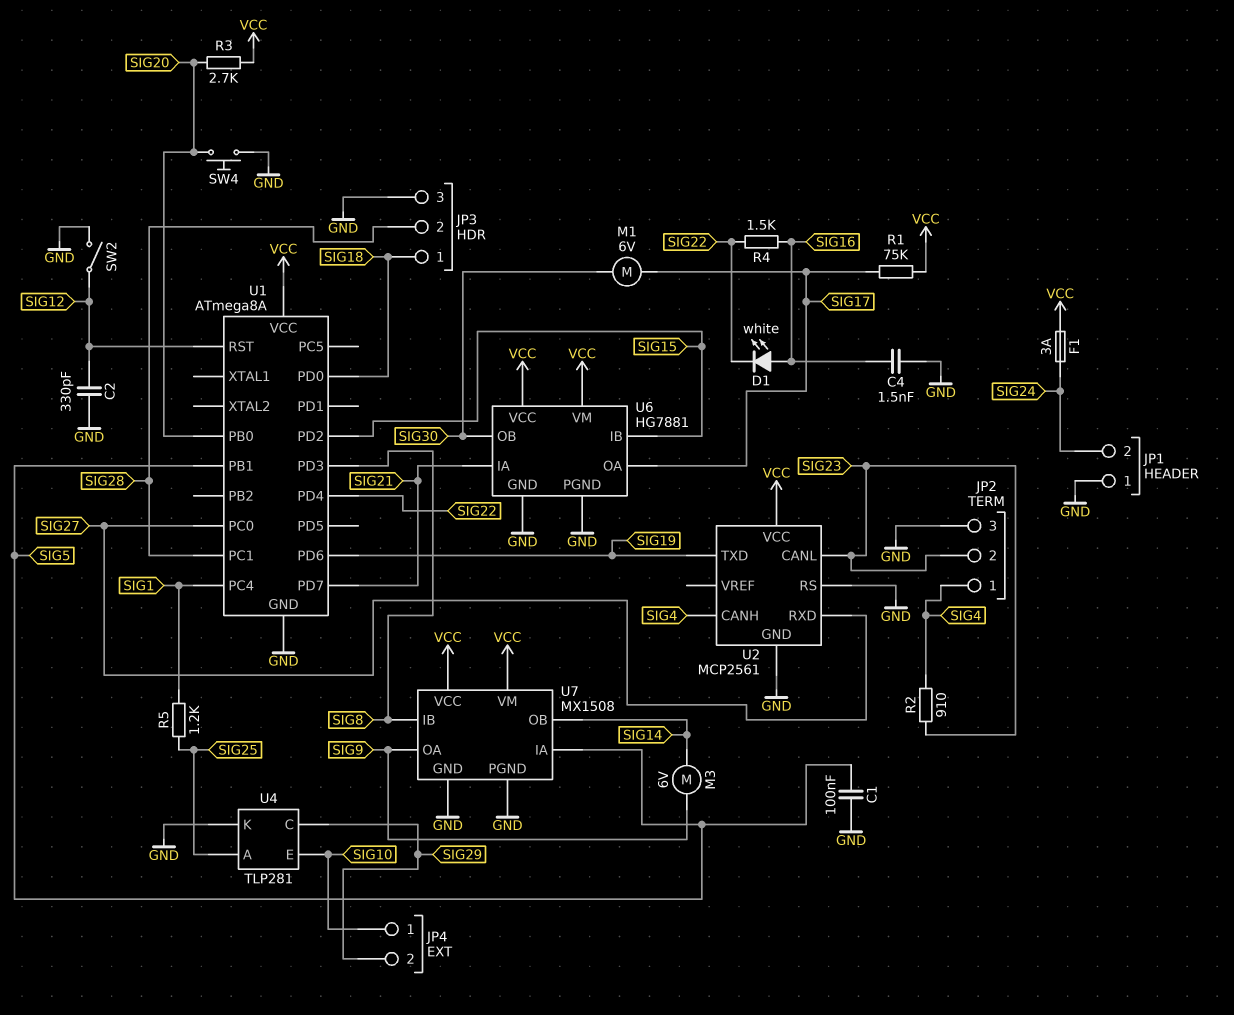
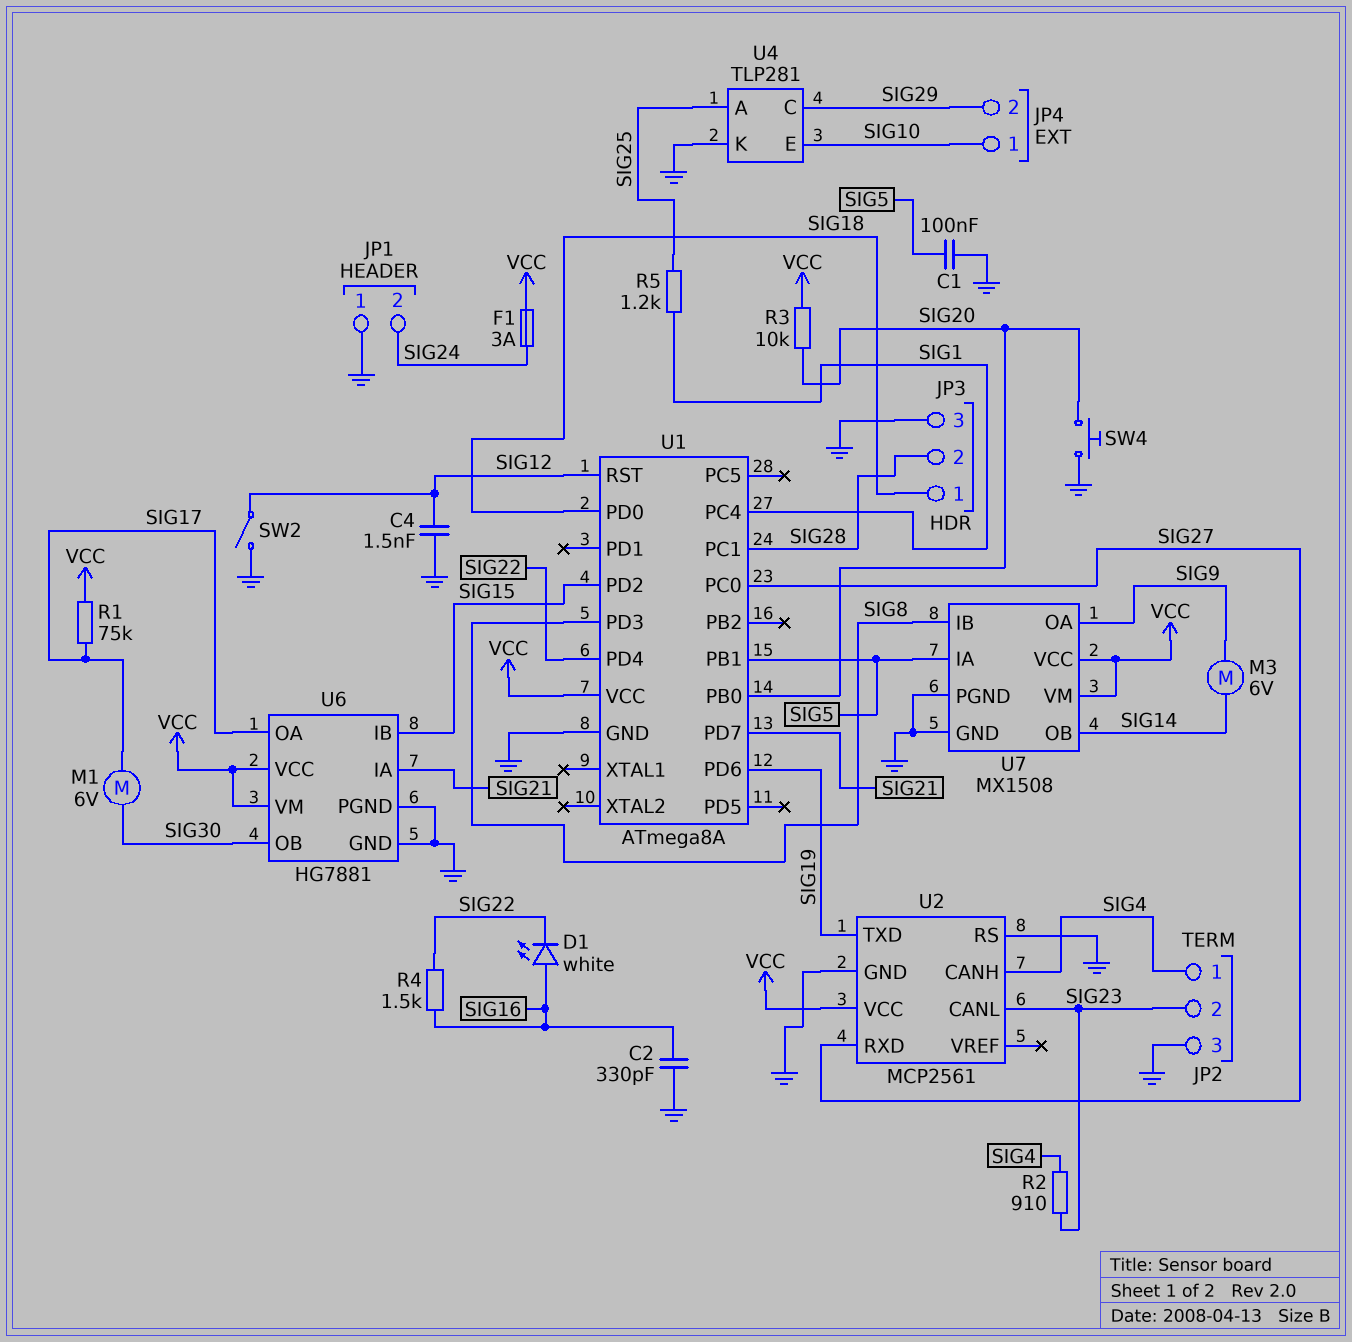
C2: 330pF (GND, SIG12) -> 330pF (GND, SIG16)
C4: 1.5nF (GND, SIG16) -> 1.5nF (GND, SIG12)
R3: 2.7k (SIG20, VCC) -> 10k (SIG20, VCC)

